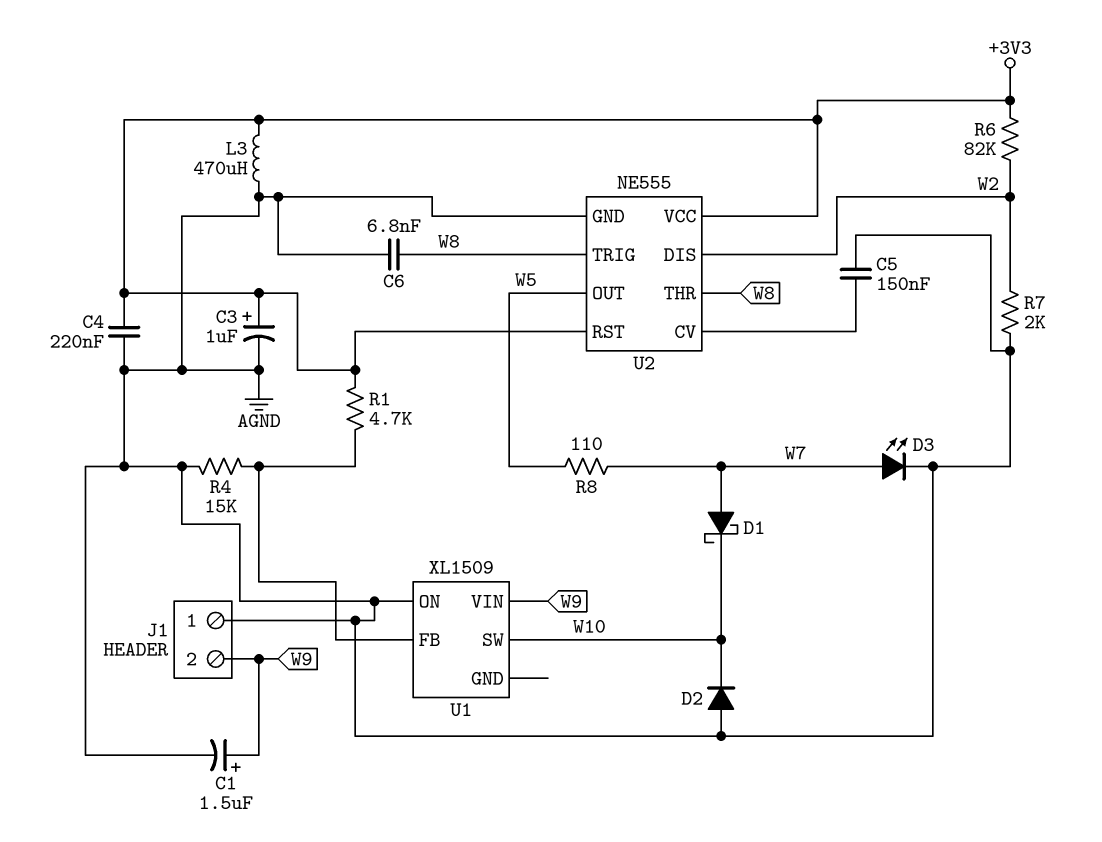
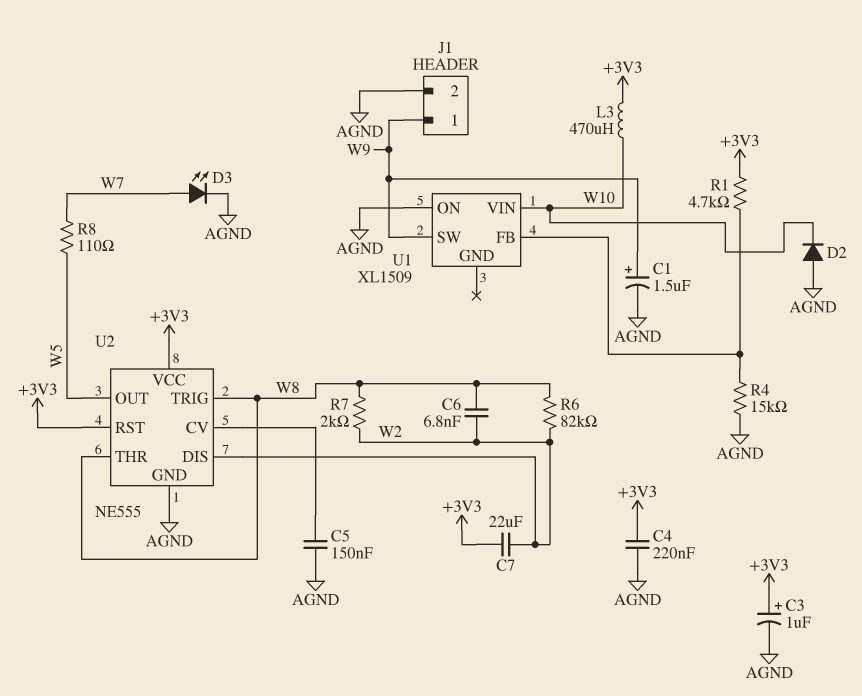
C6: 6.8nF (AGND, W8) -> 6.8nF (W2, W8)
C7: none -> 22uF (+3V3, W2)
D1: schottky (A W7, K W10) -> none
J1 pin 1: AGND -> W9
J1 pin 2: W9 -> AGND
L3: 470uH (+3V3, AGND) -> 470uH (+3V3, W10)
R6: 82k (+3V3, W2) -> 82k (W2, W8)
R7: 2k (AGND, W2) -> 2k (W2, W8)
U1 pin SW: W10 -> W9
U1 pin VIN: W9 -> W10

